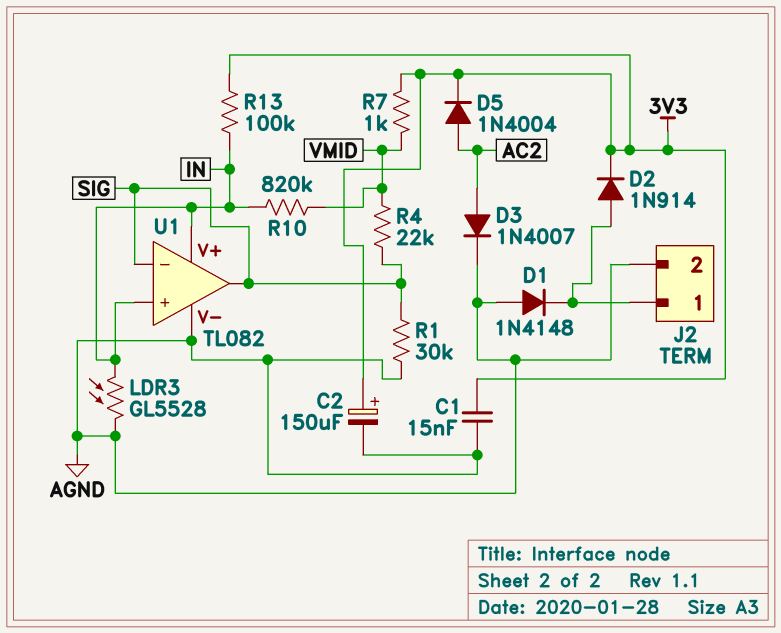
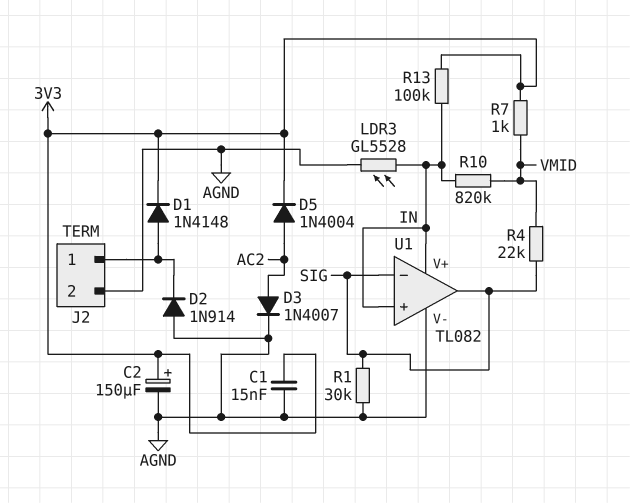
D1: diode 1N4148 (A AGND, K J2/1) -> diode 1N4148 (A J2/1, K 3V3)
D2: diode 1N914 (A J2/1, K 3V3) -> diode 1N914 (A AGND, K J2/1)

